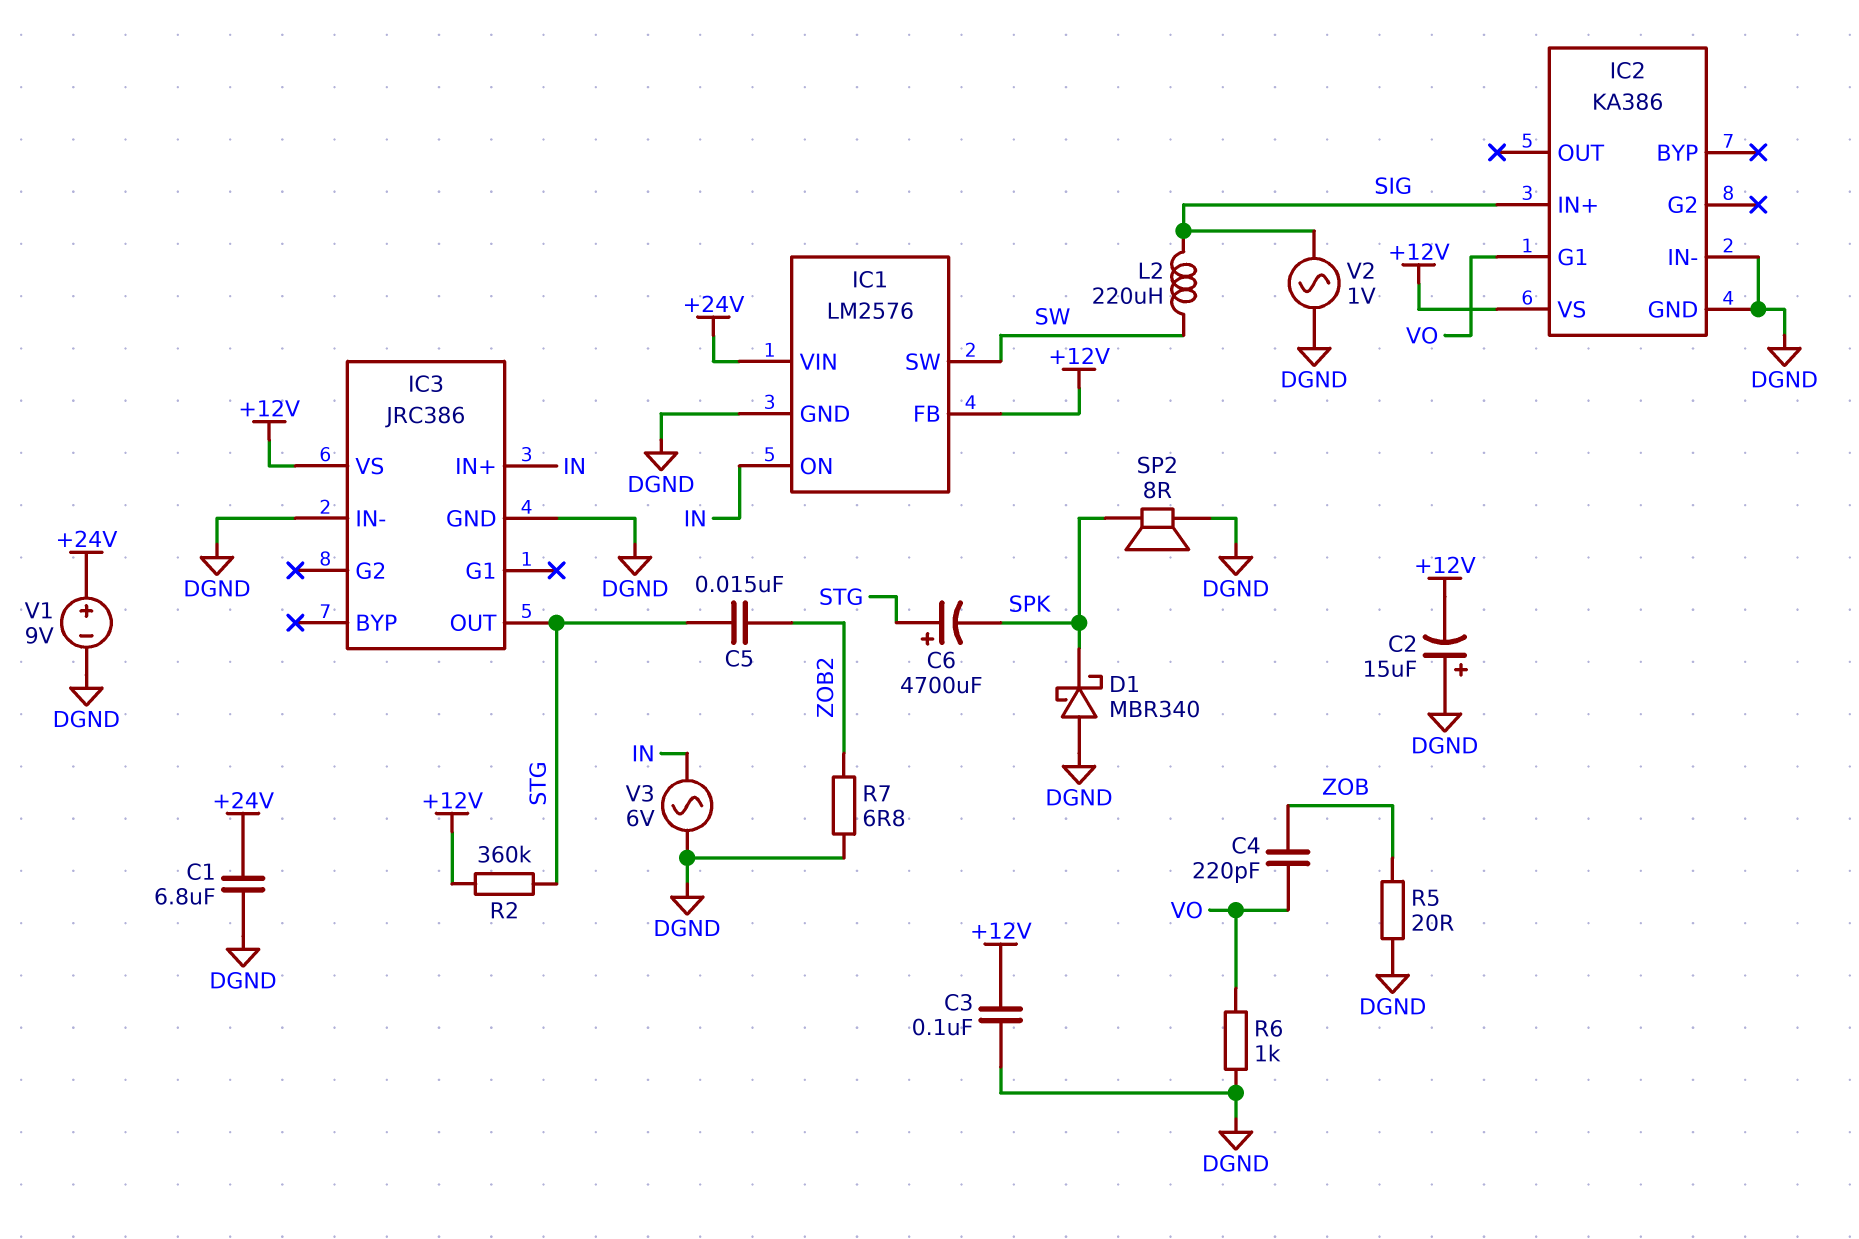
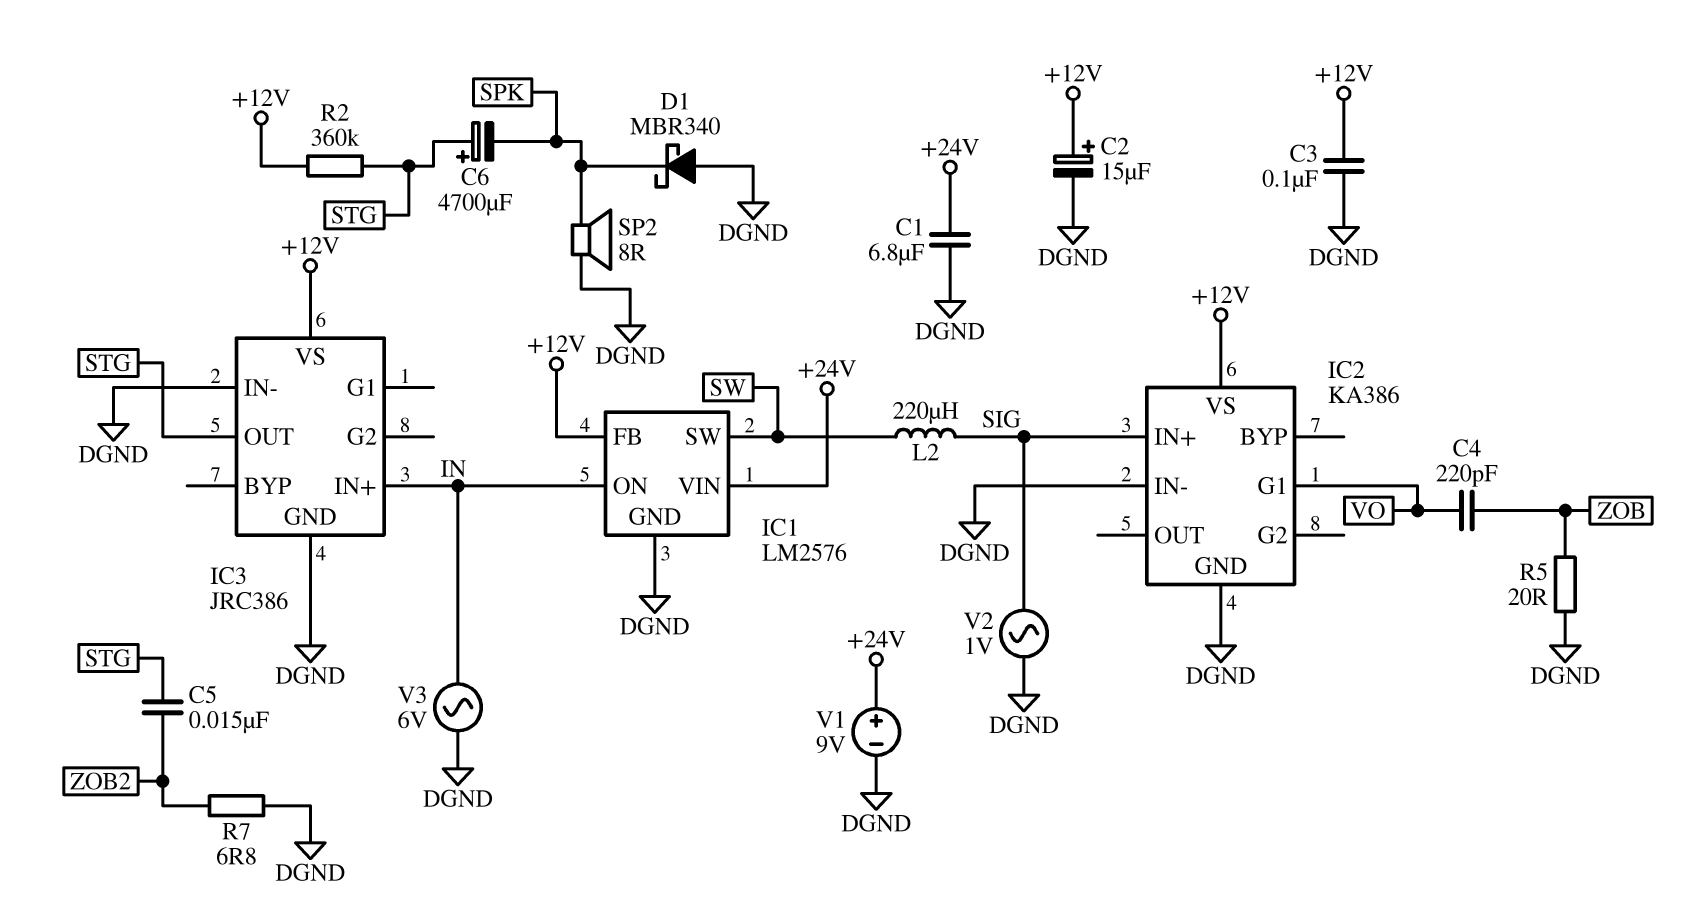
C2: 15uF (plus DGND, minus +12V) -> 15uF (plus +12V, minus DGND)
R6: 1k (DGND, VO) -> none

